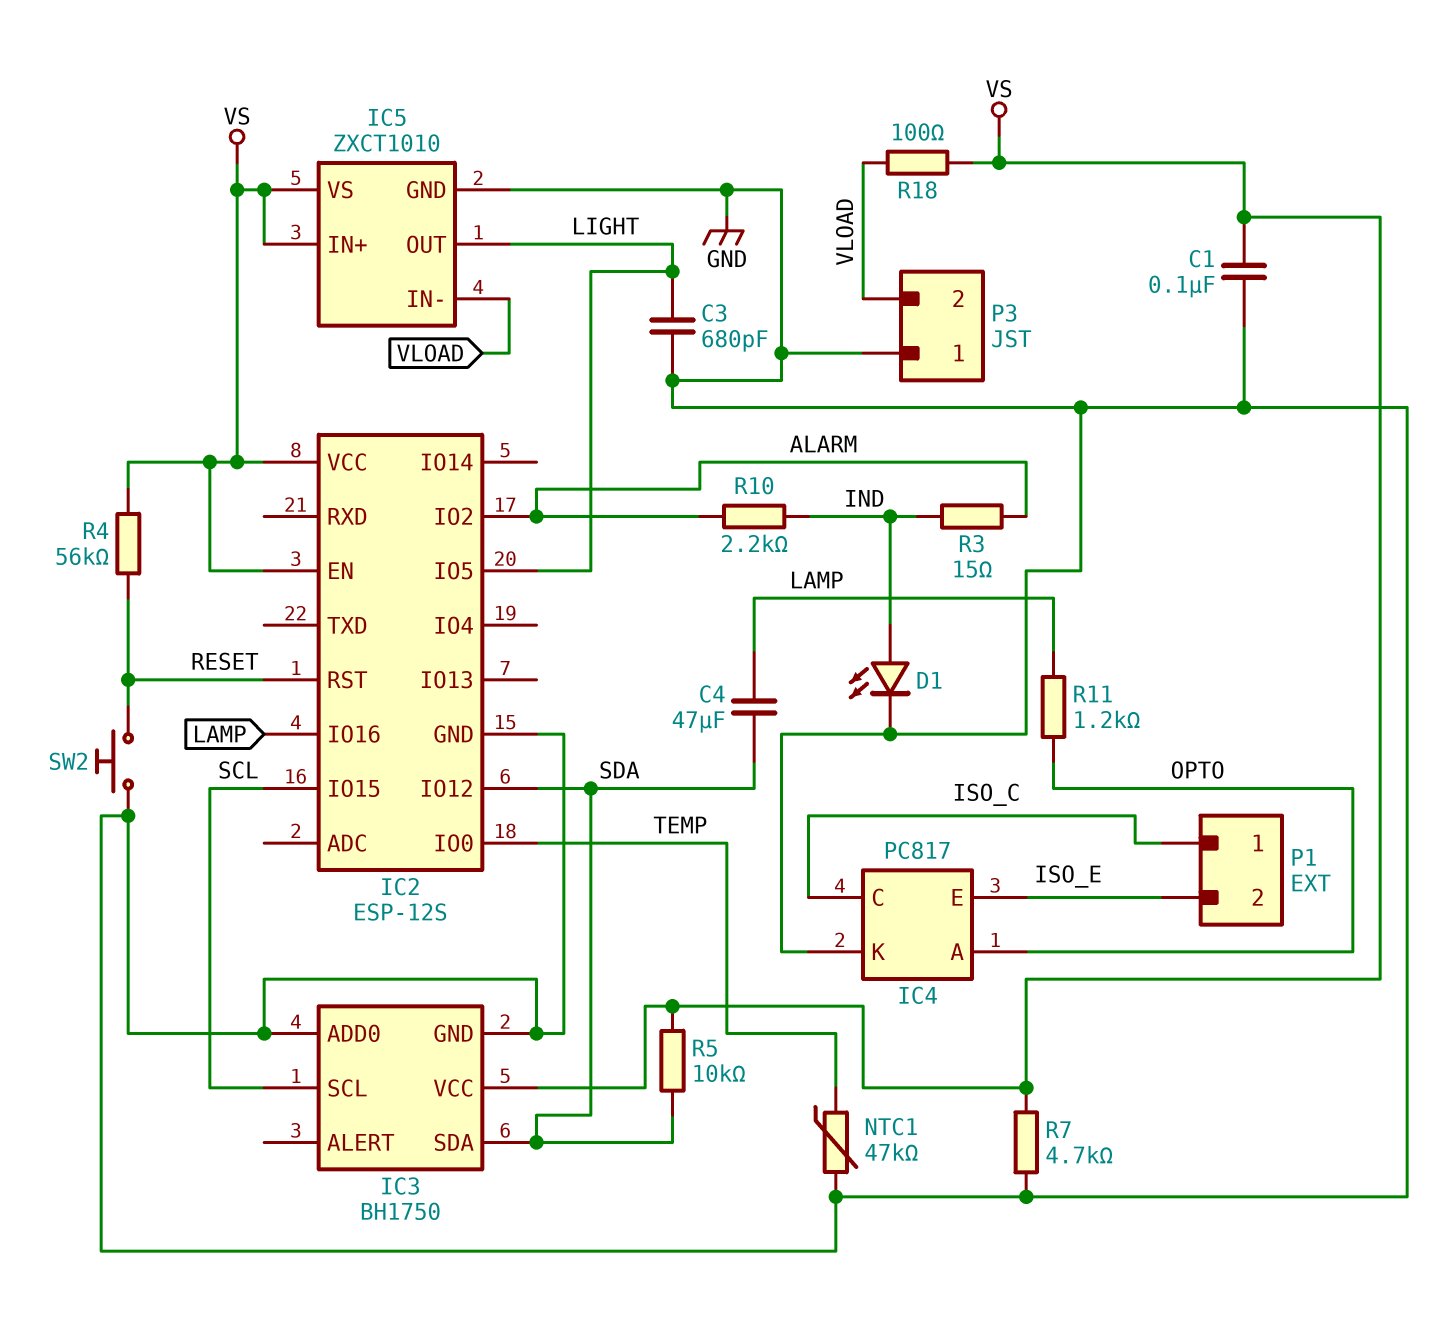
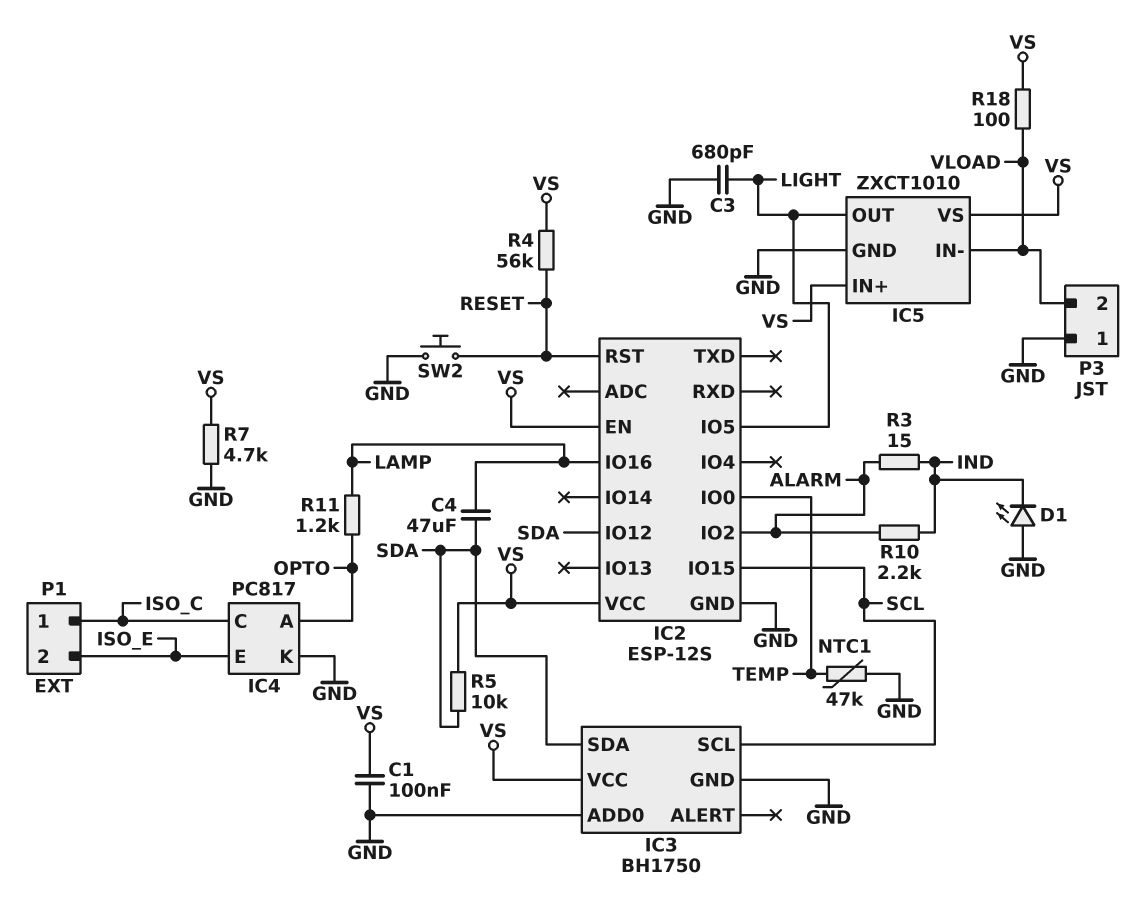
D1: LED (A IND, K GND) -> LED (A GND, K IND)

